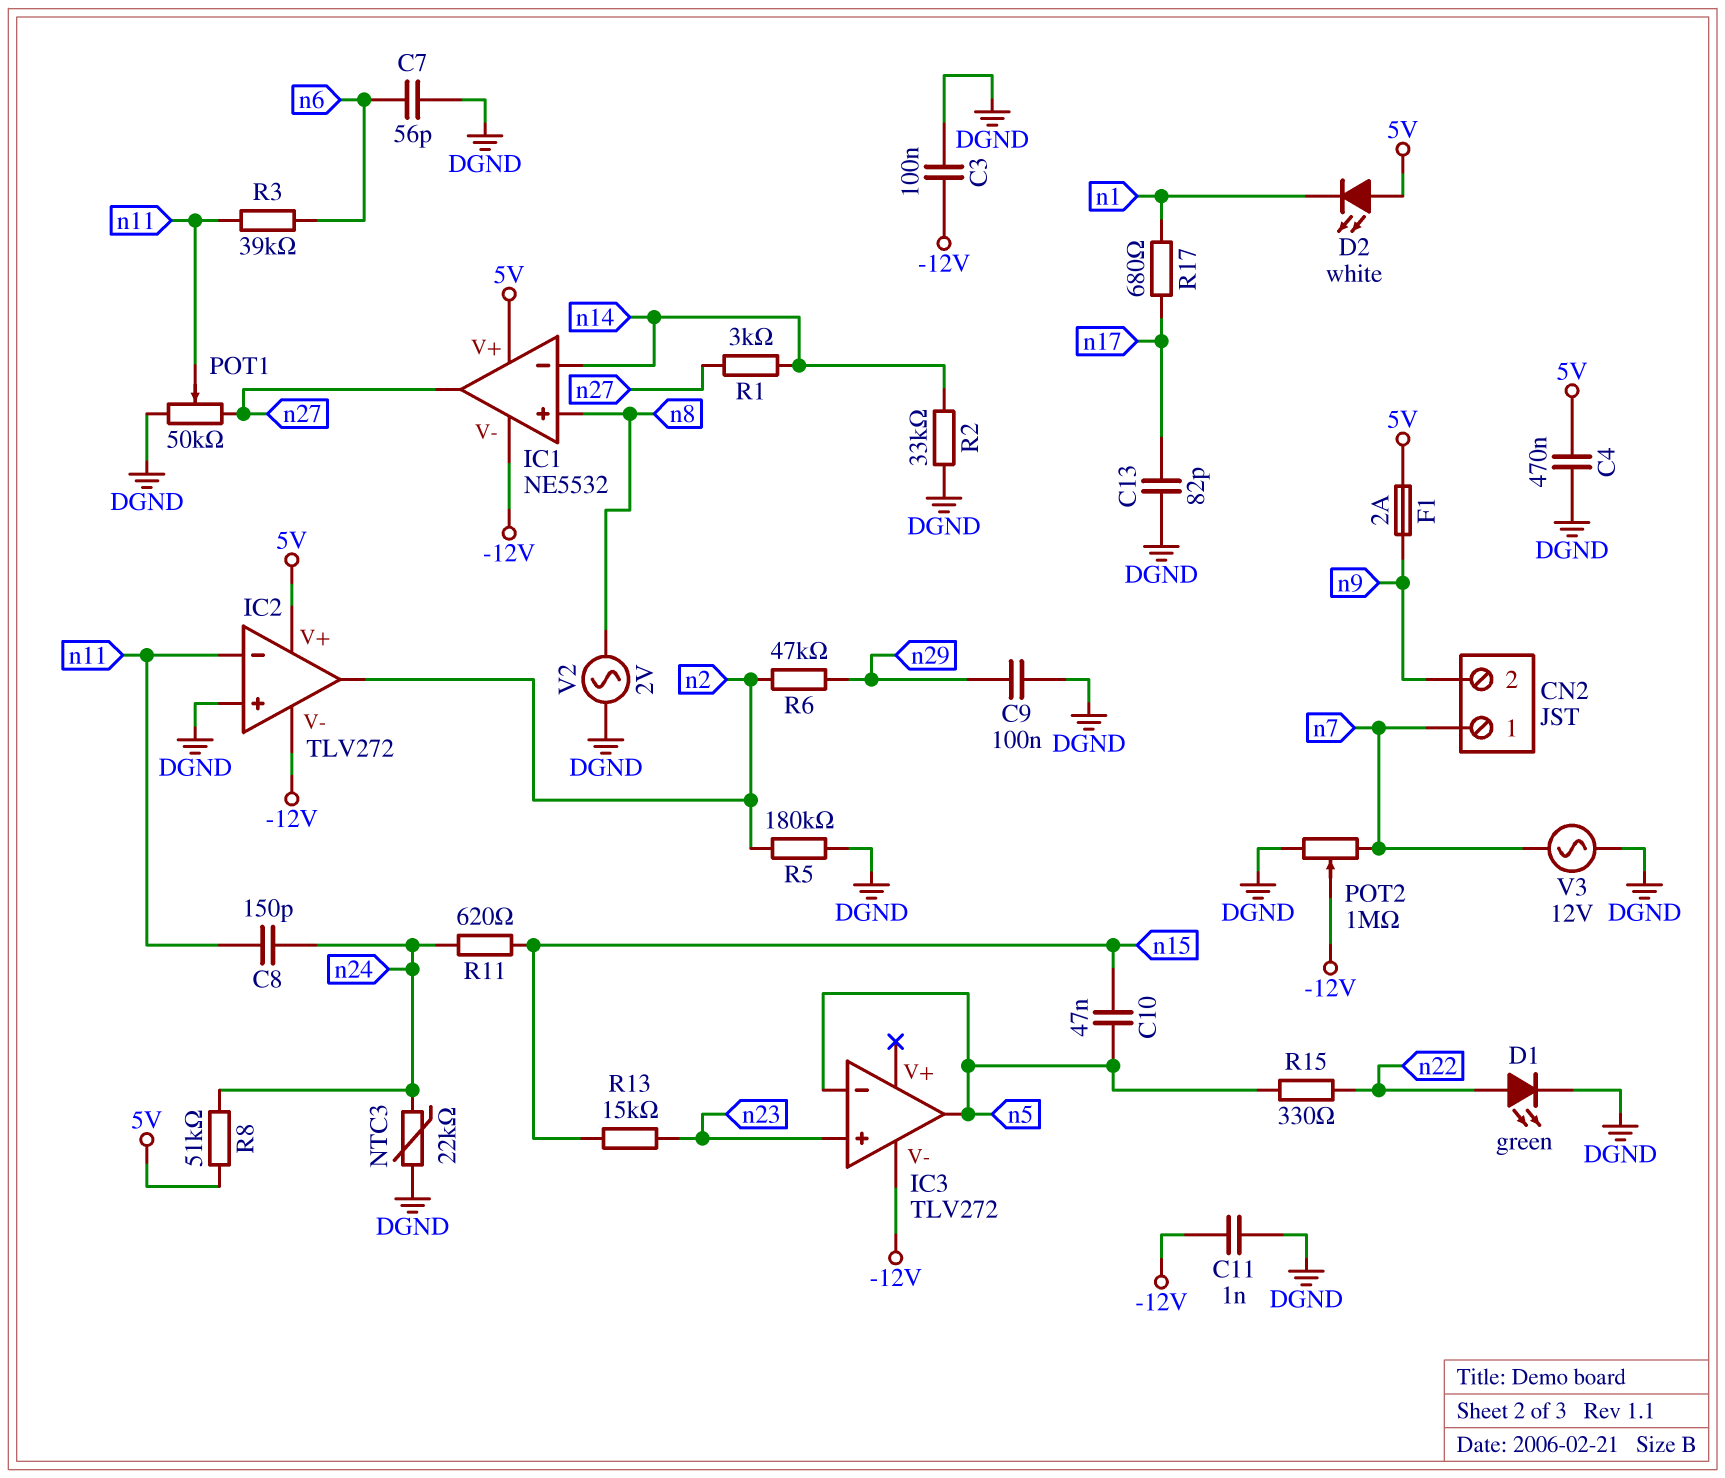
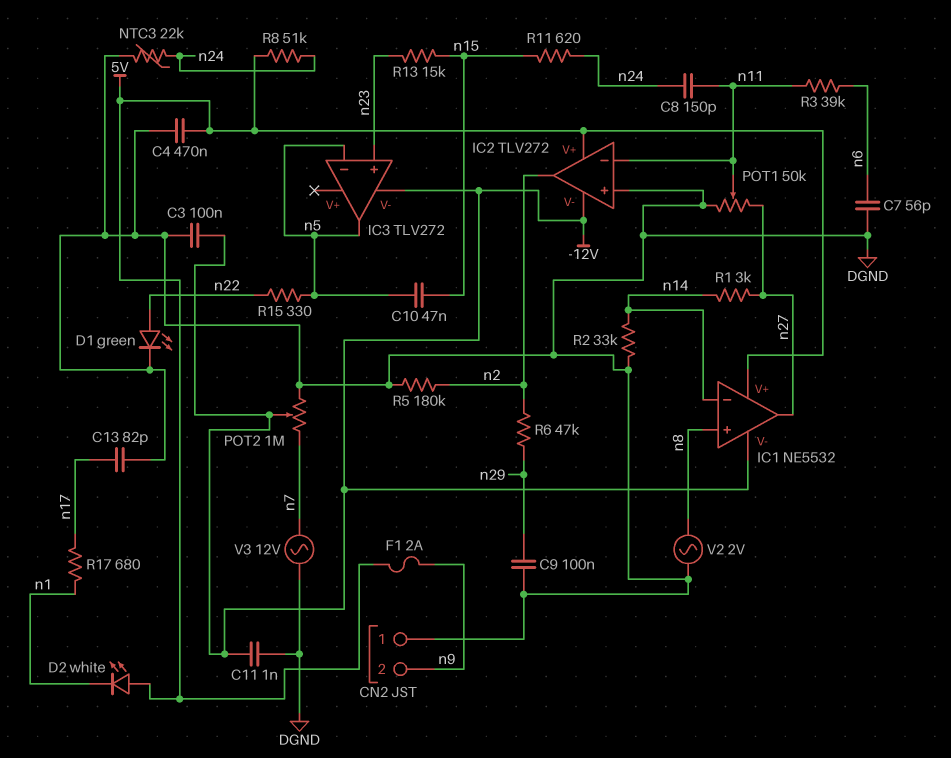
CN2 pin 1: n7 -> DGND

